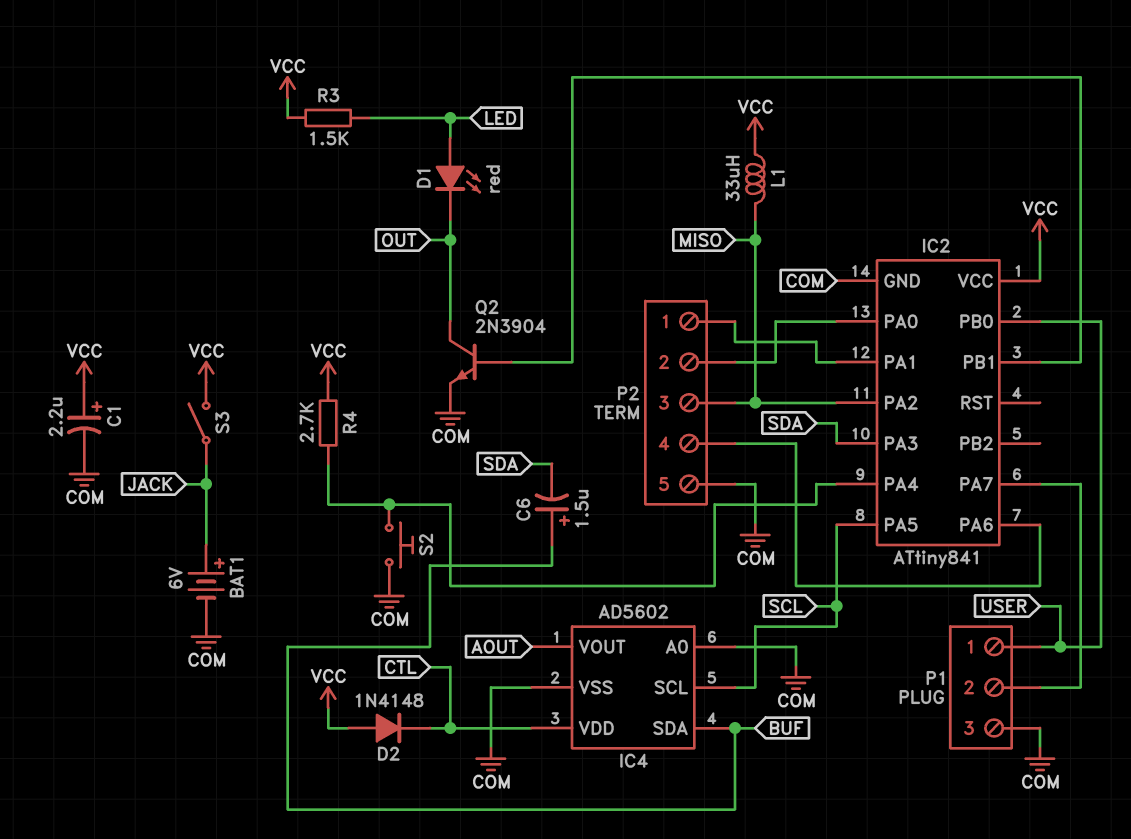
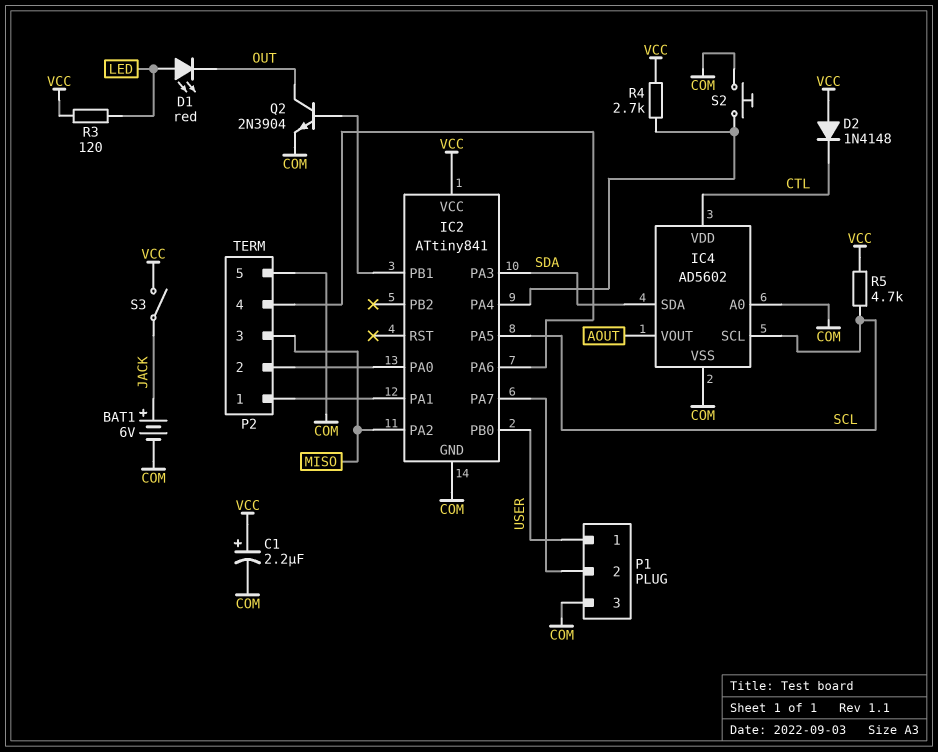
C6: 1.5uF (plus BUF, minus SDA) -> none
IC4 pin SDA: BUF -> SDA
L1: 33uH (MISO, VCC) -> none
R3: 1.5k (LED, VCC) -> 120 (LED, VCC)
R5: none -> 4.7k (SCL, VCC)

